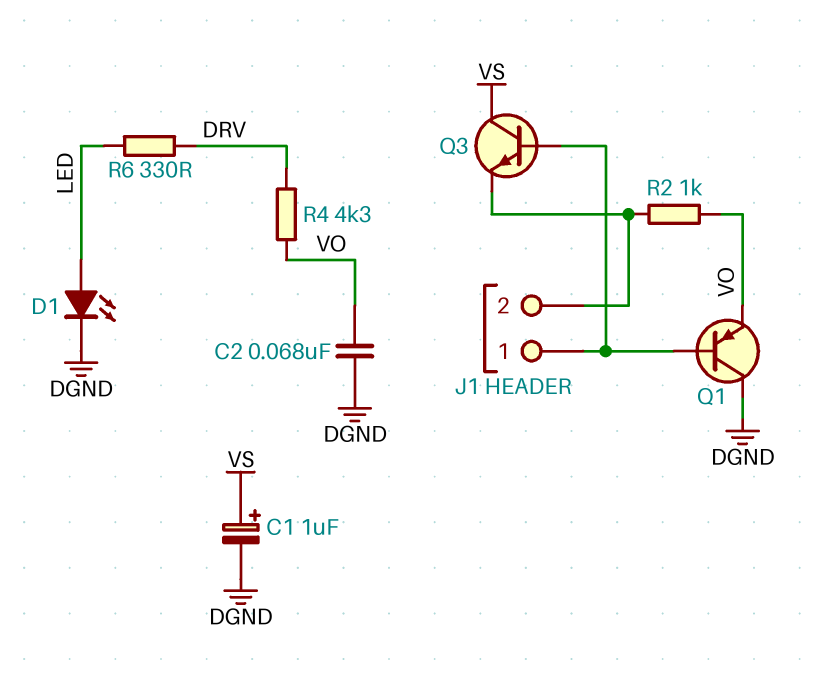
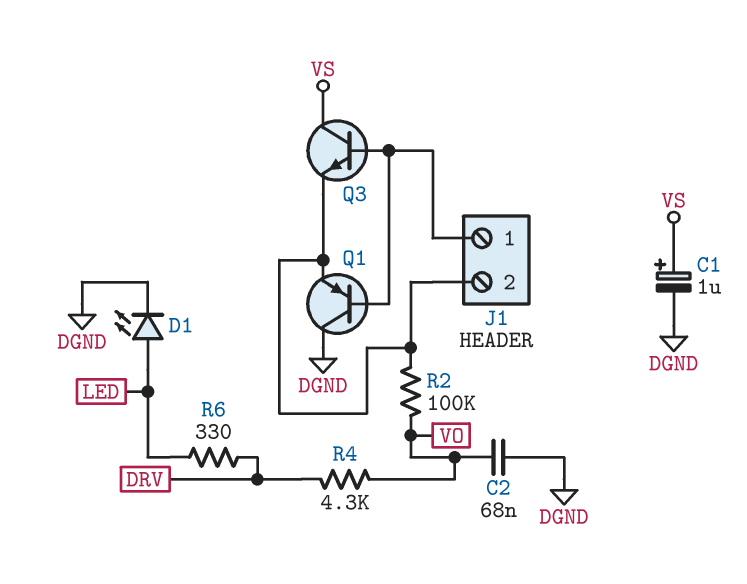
Q1: PNP (B J1/1, C DGND, E VO) -> PNP (B J1/1, C DGND, E J1/2)
R2: 1k (J1/2, VO) -> 100k (J1/2, VO)

